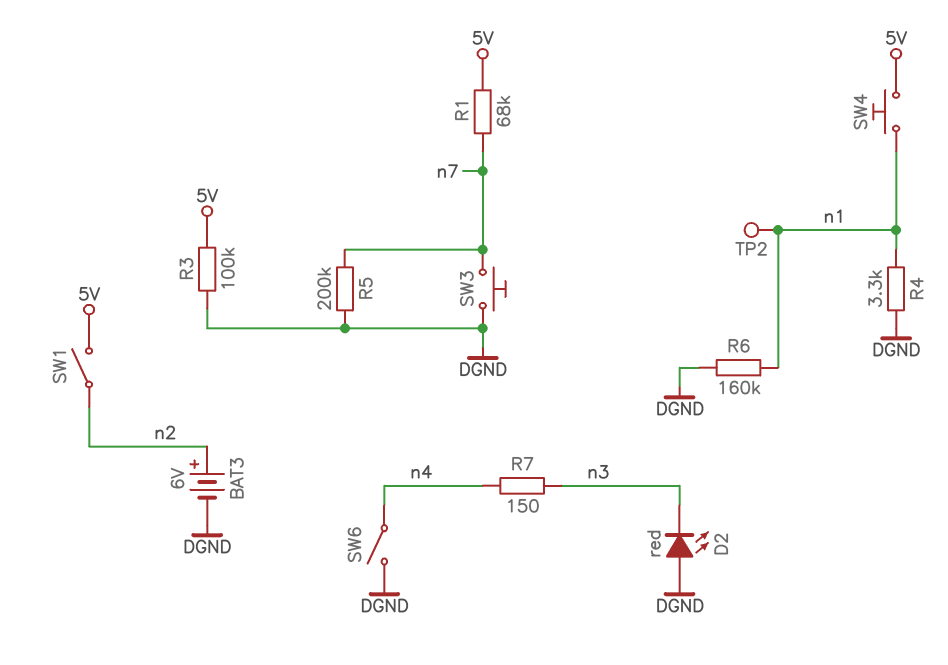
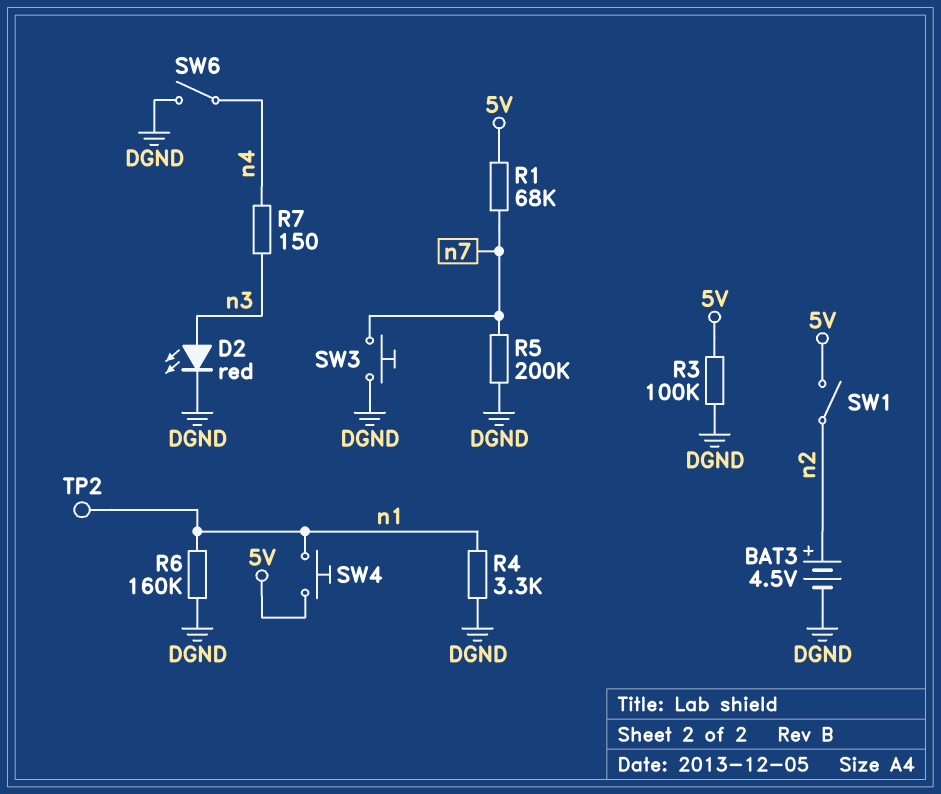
BAT3: 6V (plus n2, minus DGND) -> 4.5V (plus n2, minus DGND)
D2: LED red (A DGND, K n3) -> LED red (A n3, K DGND)

